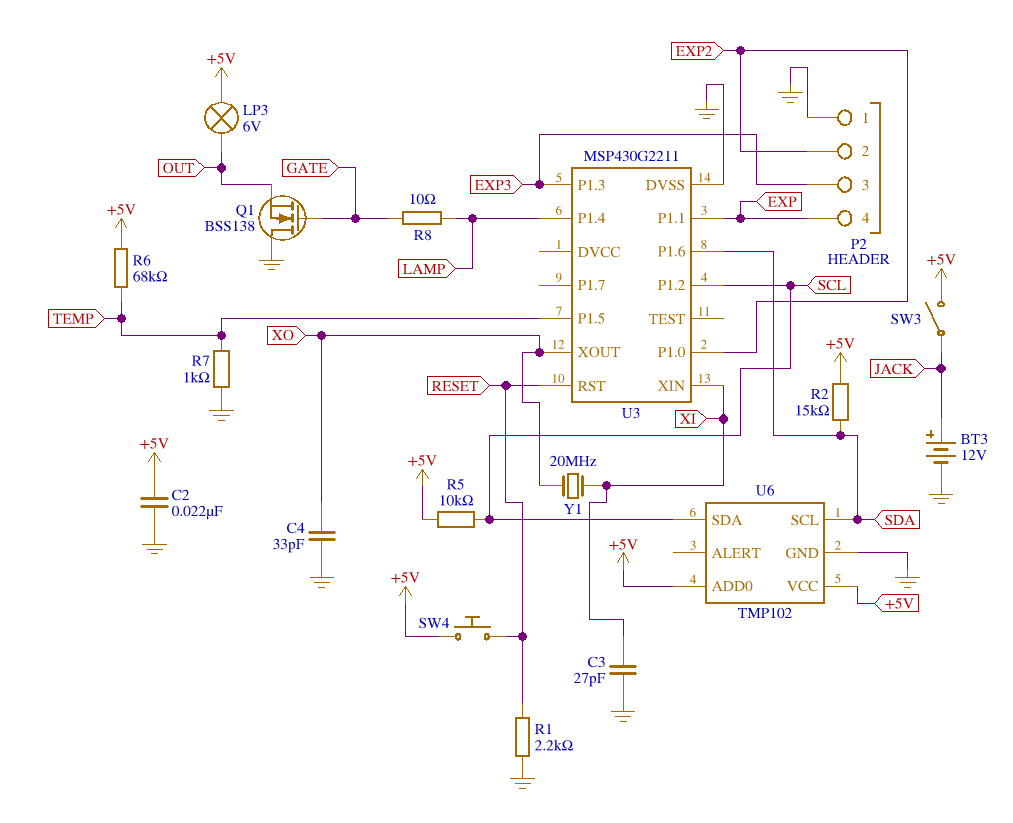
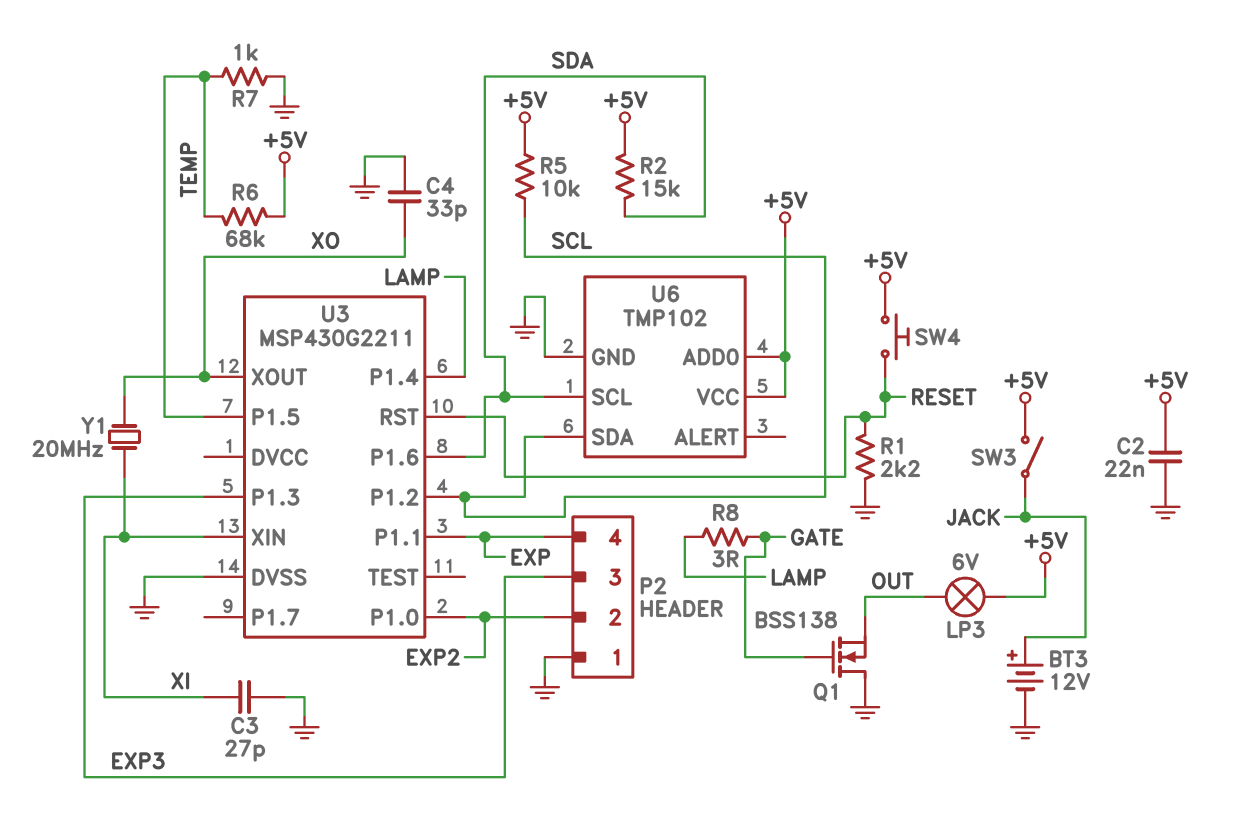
R8: 10 (GATE, LAMP) -> 3 (GATE, LAMP)

